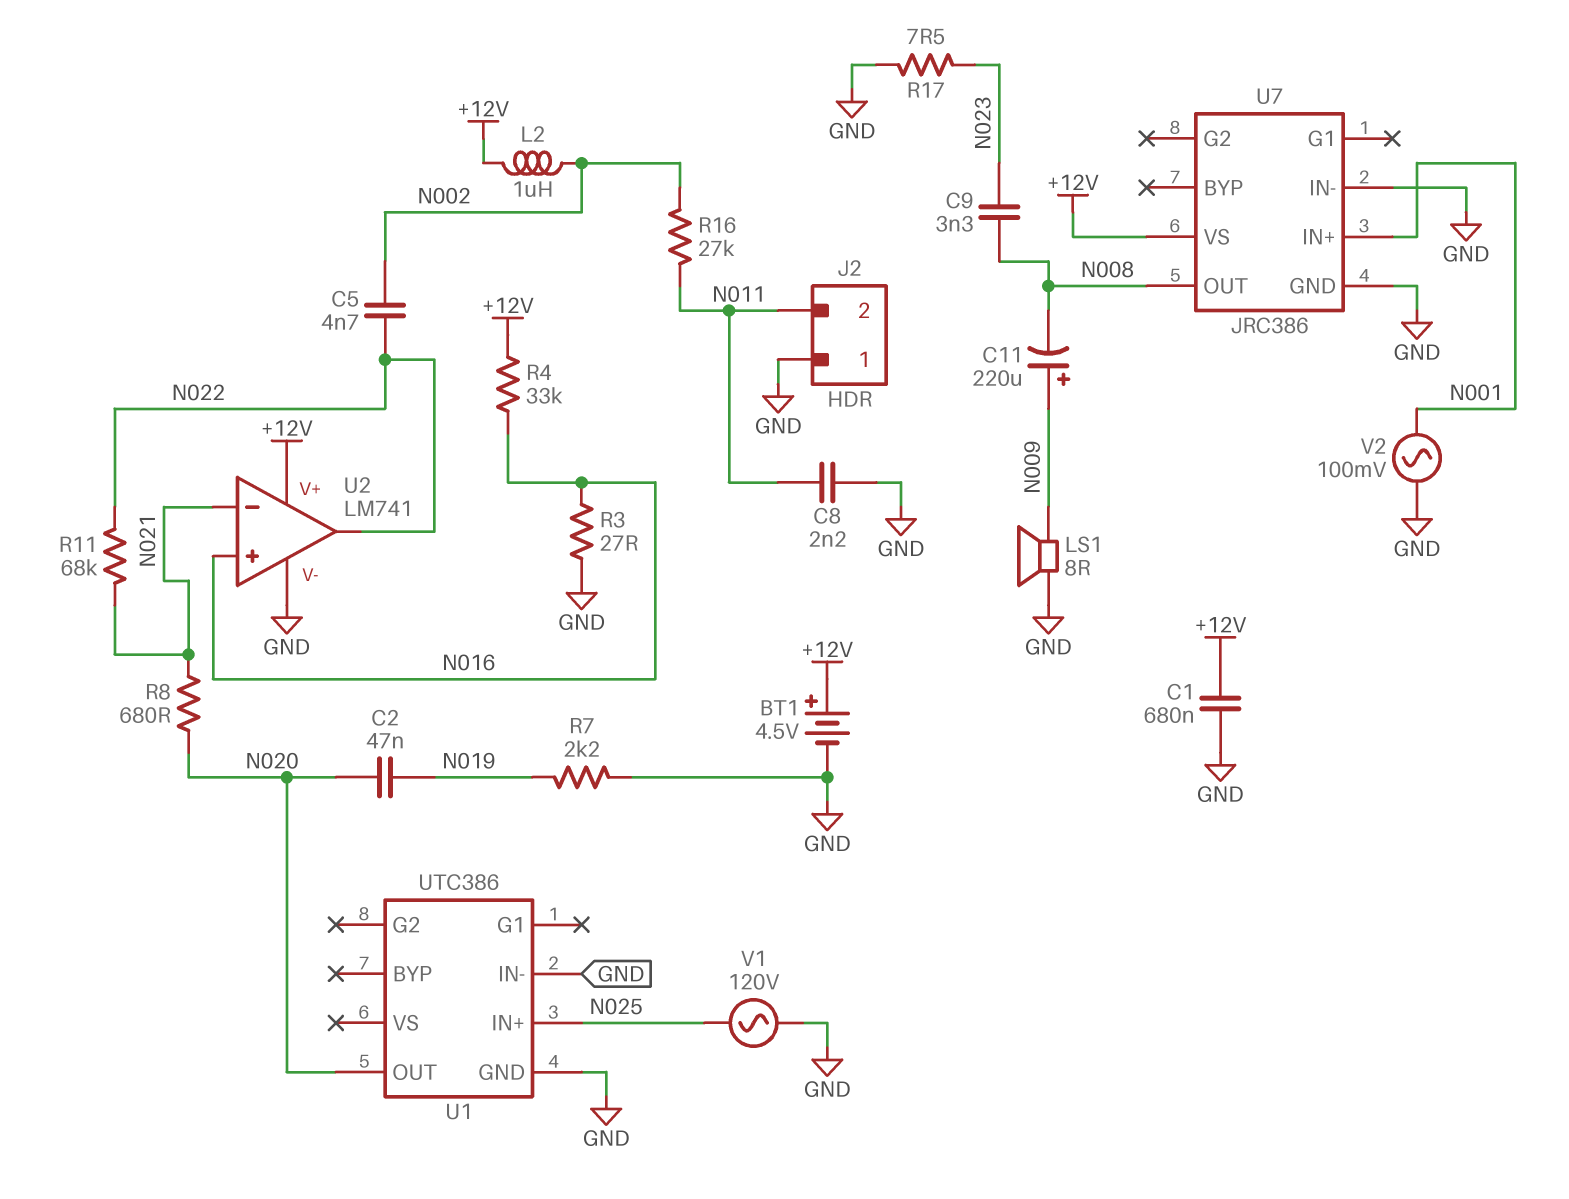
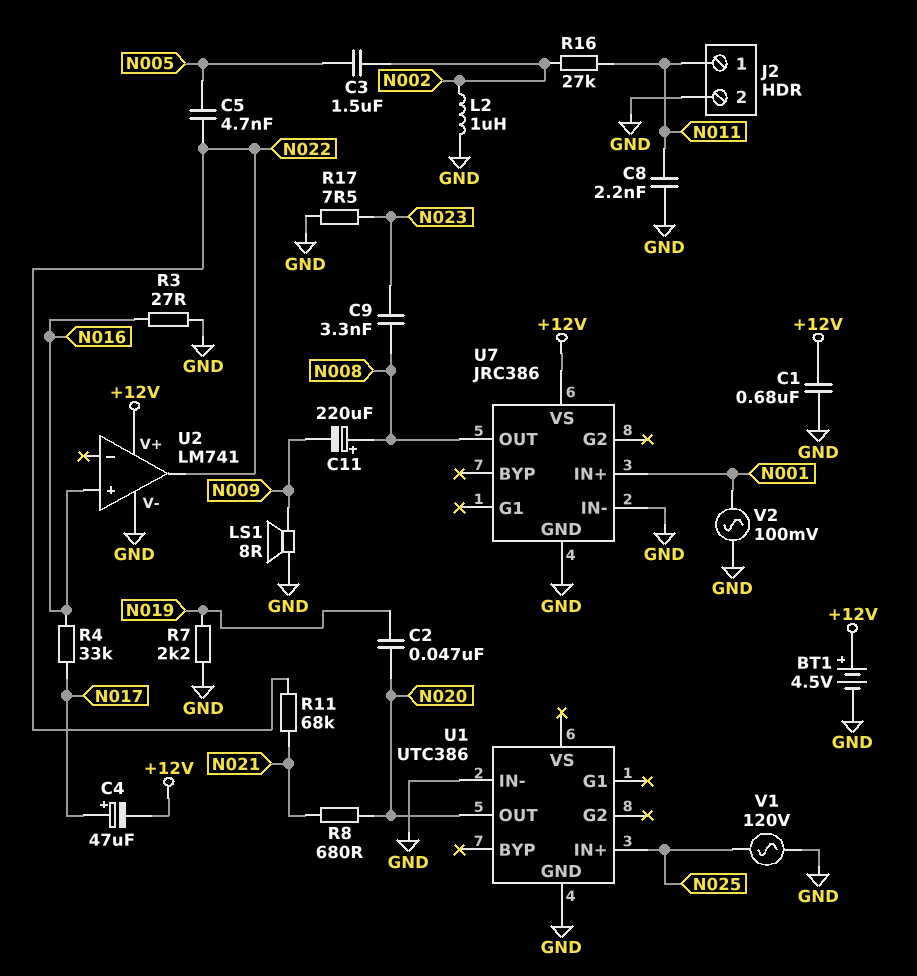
C3: none -> 1.5uF (N002, N005)
C4: none -> 47uF (plus N017, minus +12V)
C5: 4.7nF (N002, N022) -> 4.7nF (N005, N022)
C11: 220uF (plus N009, minus N008) -> 220uF (plus N008, minus N009)
J2 pin 1: GND -> N011
J2 pin 2: N011 -> GND
L2: 1uH (+12V, N002) -> 1uH (GND, N002)
R4: 33k (+12V, N016) -> 33k (N016, N017)
U2 pin in-: N021 -> none

